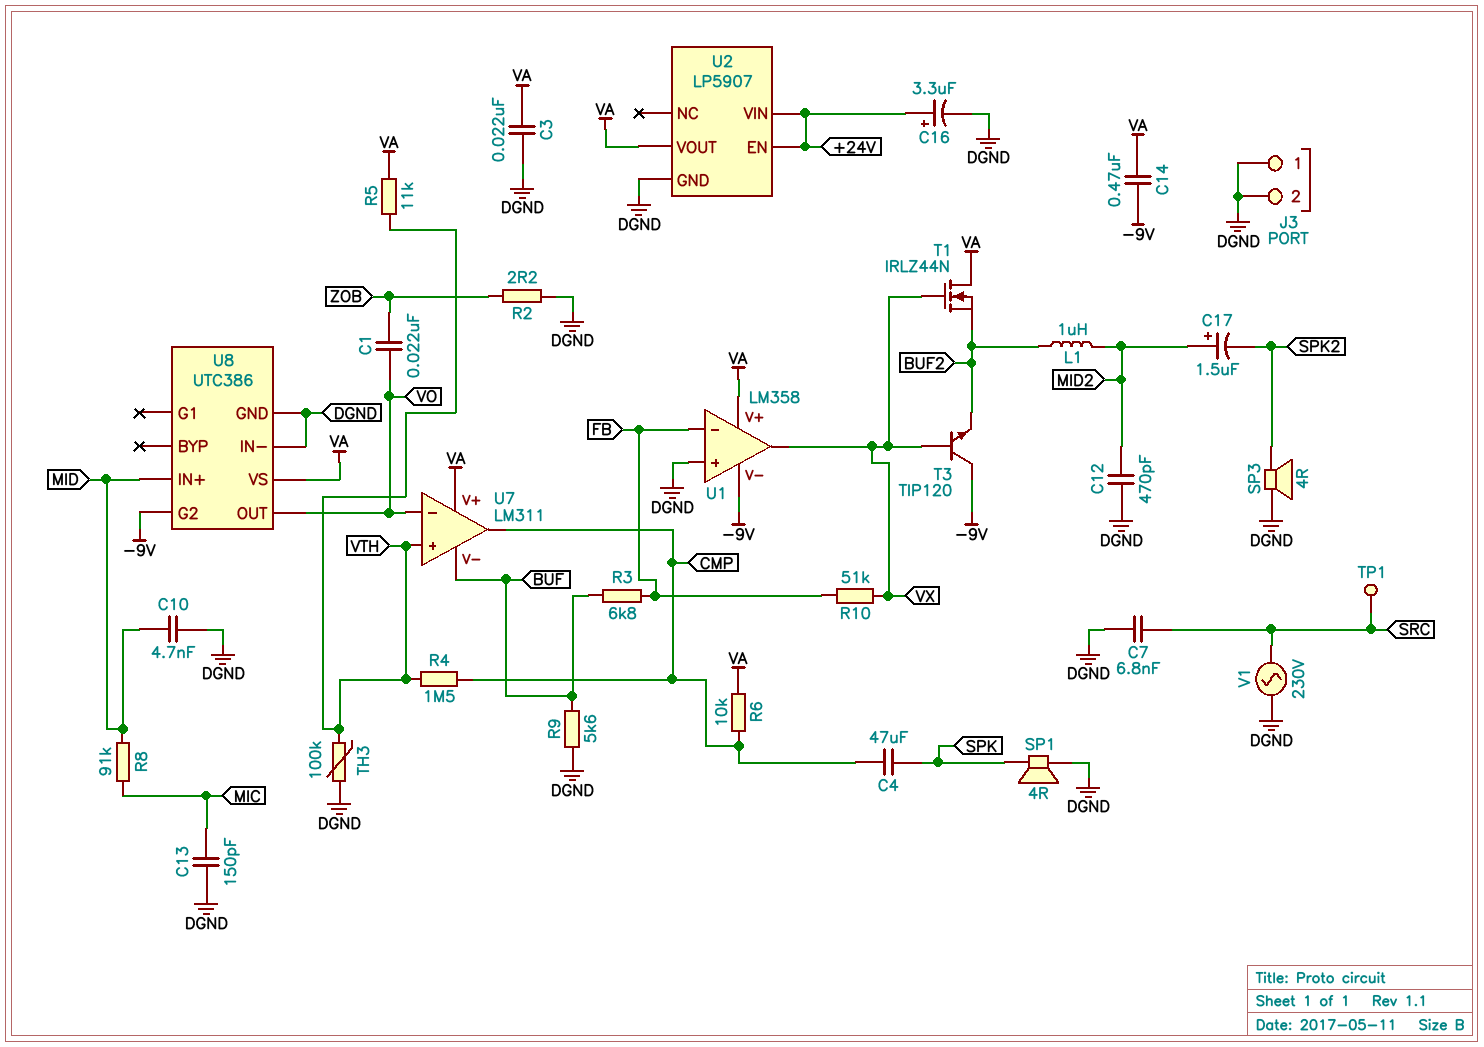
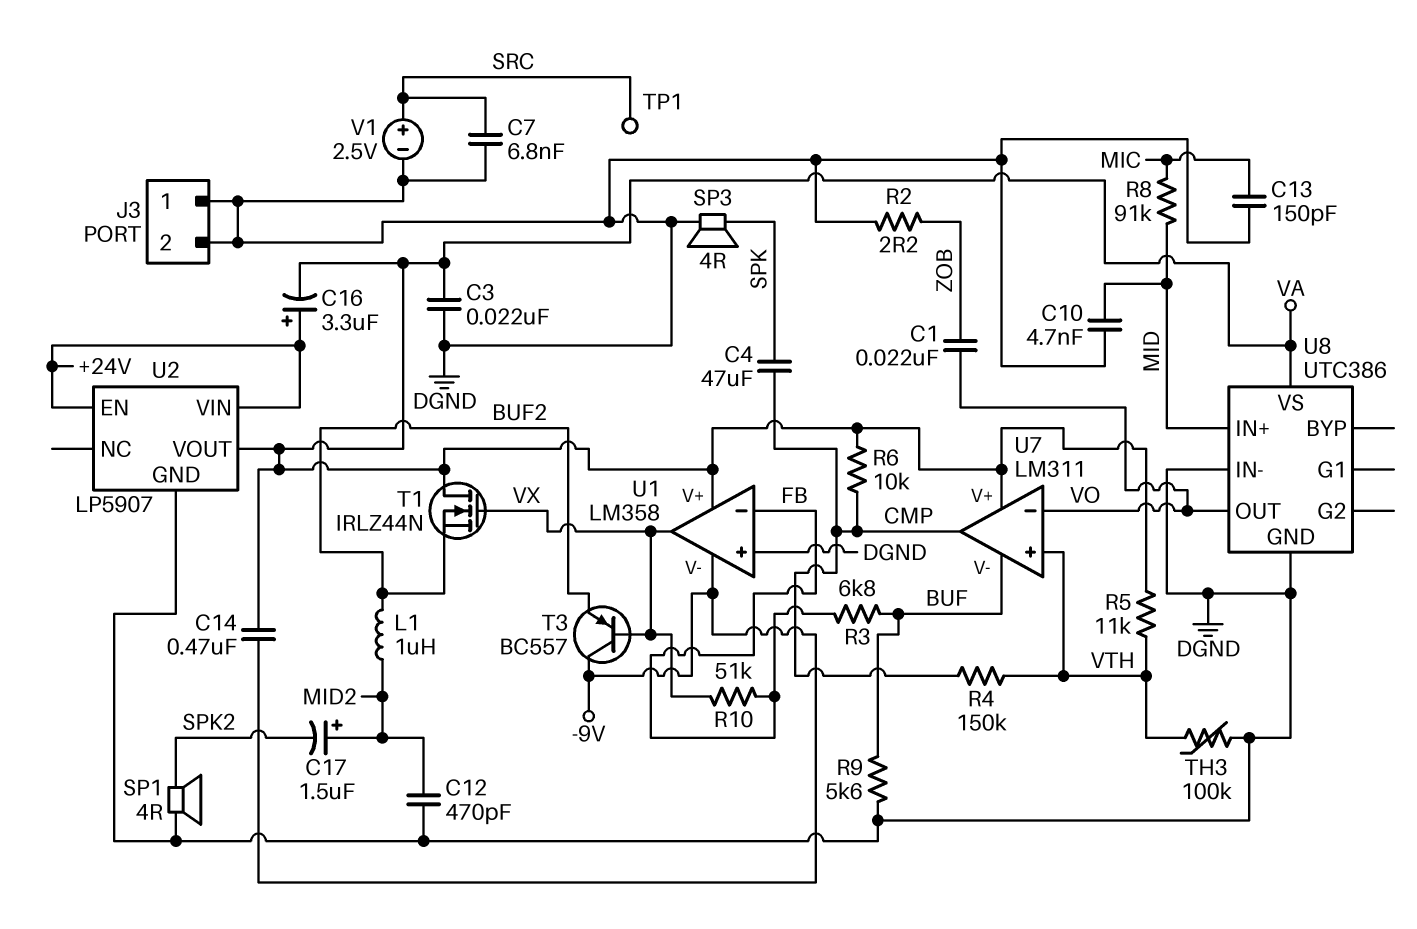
C16: 3.3uF (plus +24V, minus DGND) -> 3.3uF (plus +24V, minus VA)
R4: 1.5M (CMP, VTH) -> 150k (CMP, VTH)
SP1: speaker 4R (DGND, SPK) -> speaker 4R (DGND, SPK2)
SP3: speaker 4R (DGND, SPK2) -> speaker 4R (DGND, SPK)
T3: NPN TIP120 (B VX, C -9V, E BUF2) -> PNP BC557 (B VX, C -9V, E BUF2)
U8 pin G2: -9V -> none
V1: AC 230V (DGND, SRC) -> 2.5V (plus SRC, minus DGND)

